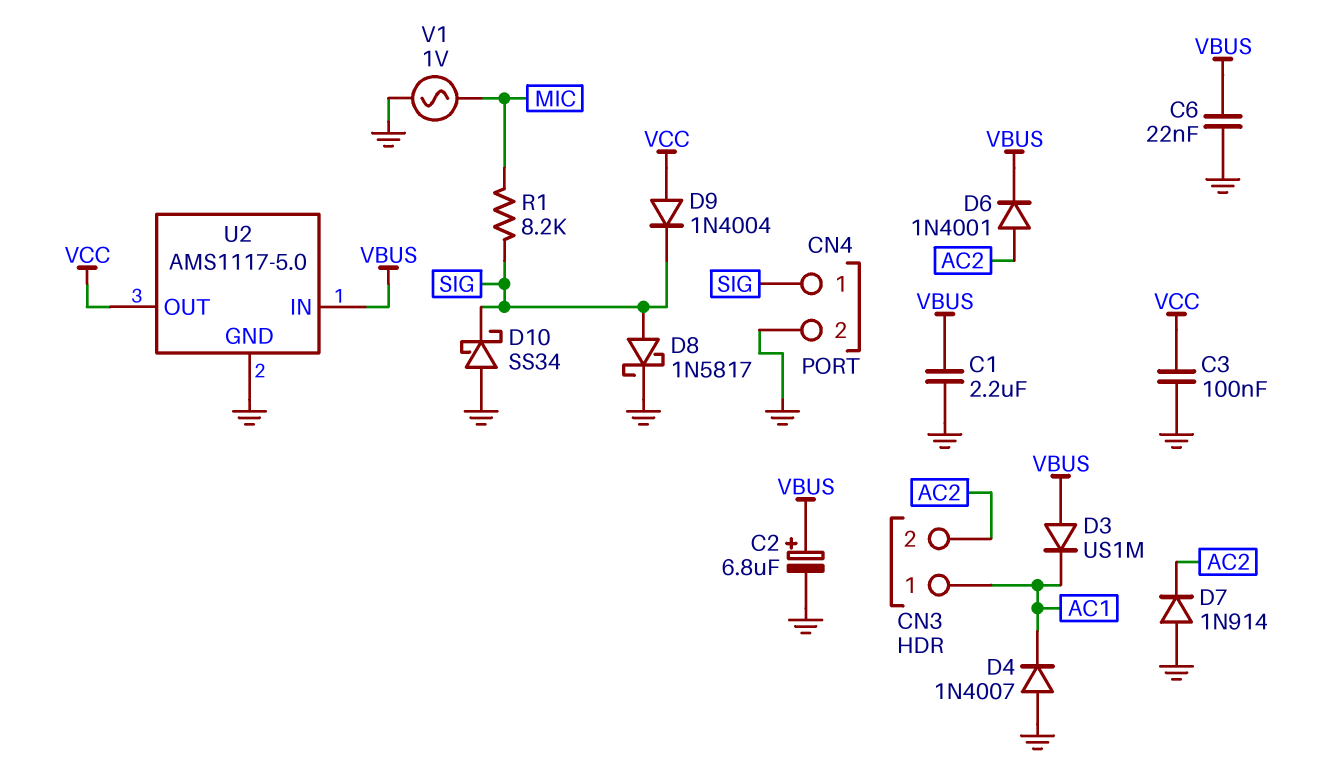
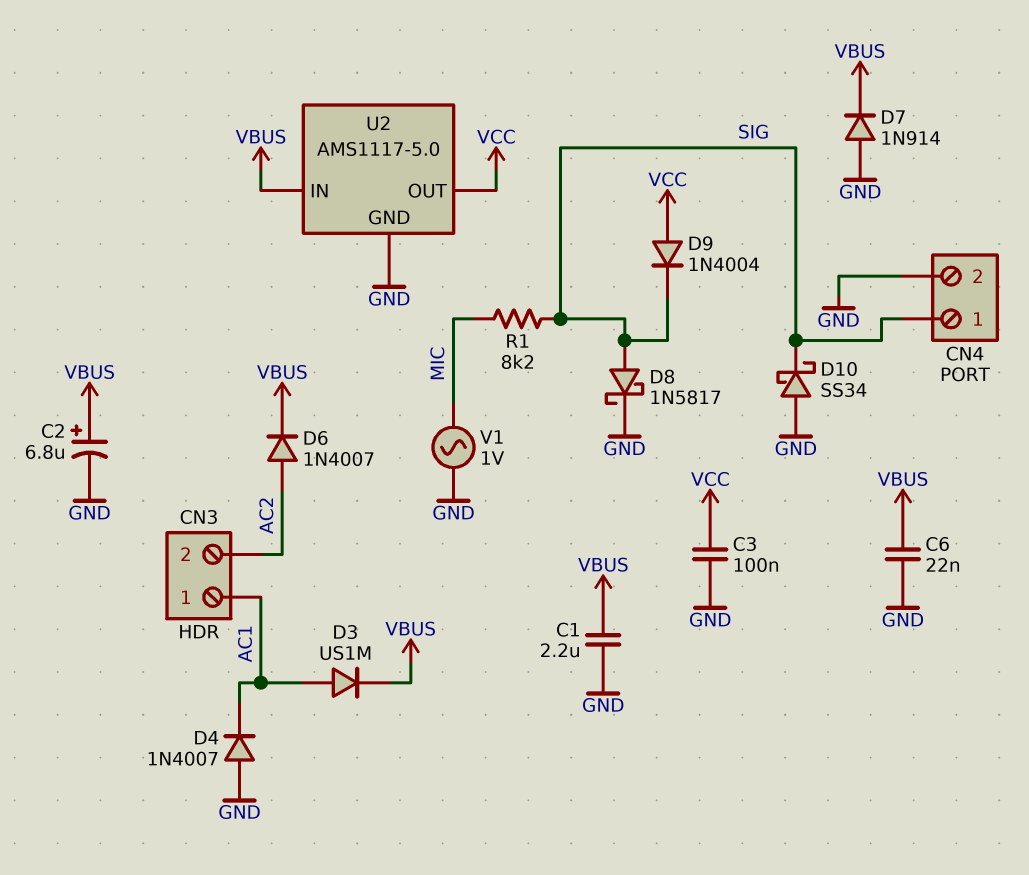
D3: diode US1M (A VBUS, K AC1) -> diode US1M (A AC1, K VBUS)
D6: diode 1N4001 (A AC2, K VBUS) -> diode 1N4007 (A AC2, K VBUS)
D7: diode 1N914 (A GND, K AC2) -> diode 1N914 (A GND, K VBUS)

